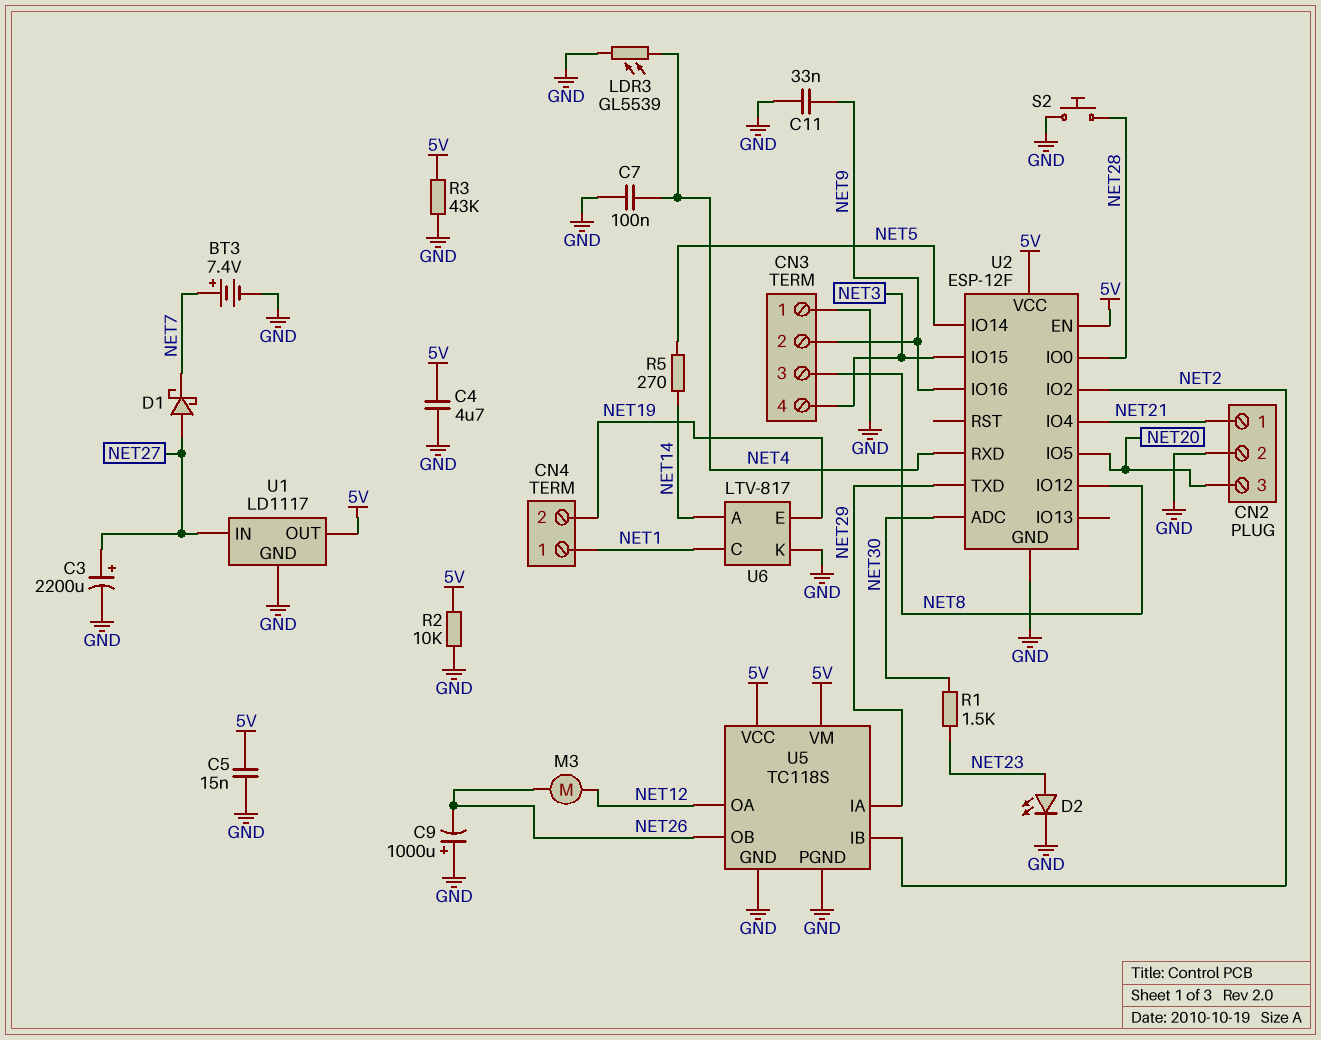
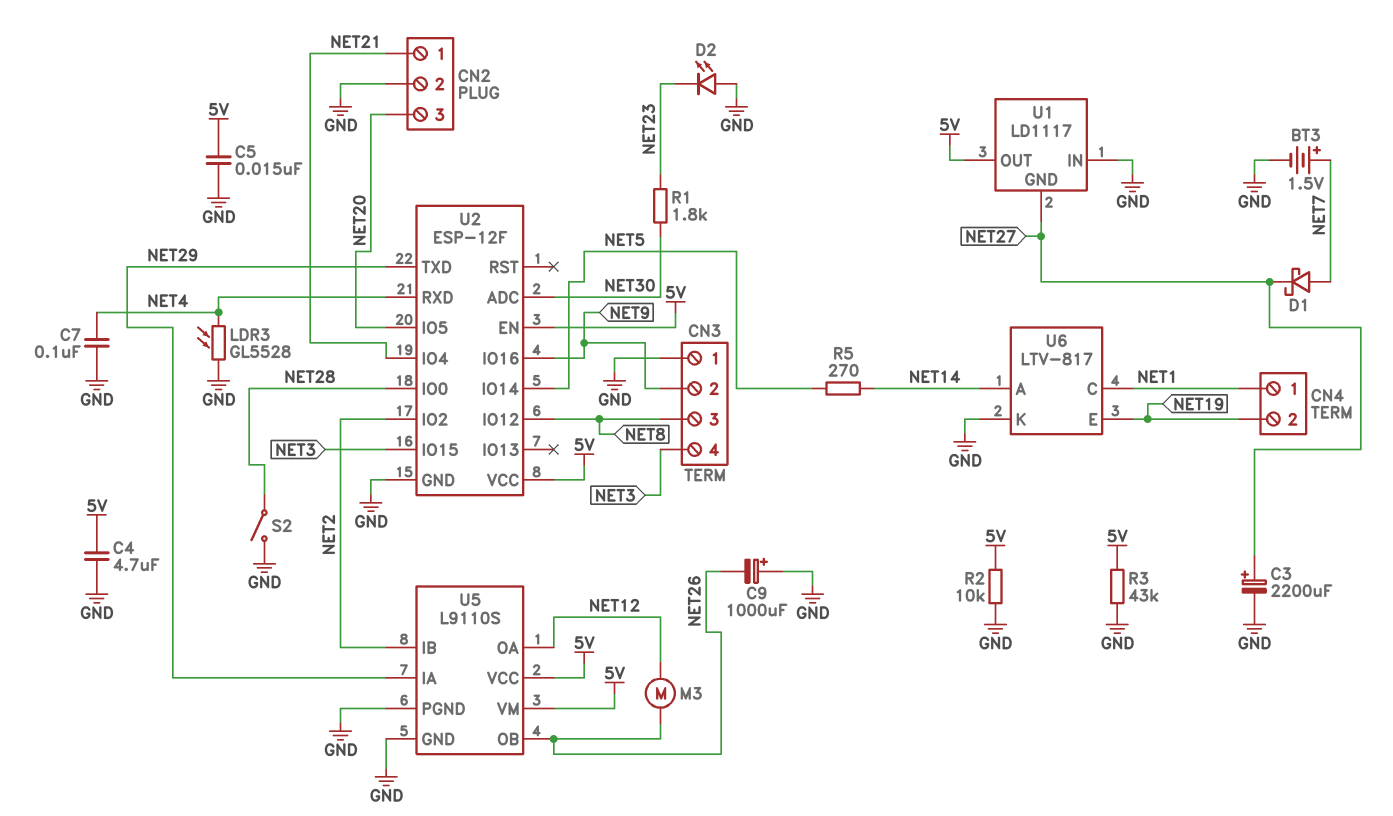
BT3: 7.4V (plus NET7, minus GND) -> 1.5V (plus NET7, minus GND)
C11: 33nF (GND, NET9) -> none
D1: schottky (A NET27, K NET7) -> schottky (A NET7, K NET27)
D2: LED (A NET23, K GND) -> LED (A GND, K NET23)
LDR3: GL5539 (GND, NET4) -> GL5528 (GND, NET4)
R1: 1.5k (NET23, NET30) -> 1.8k (NET23, NET30)
S2: button (GND, NET28) -> switch (GND, NET28)
U1 pin GND: GND -> NET27
U1 pin IN: NET27 -> GND
U5: TC118S -> L9110S

